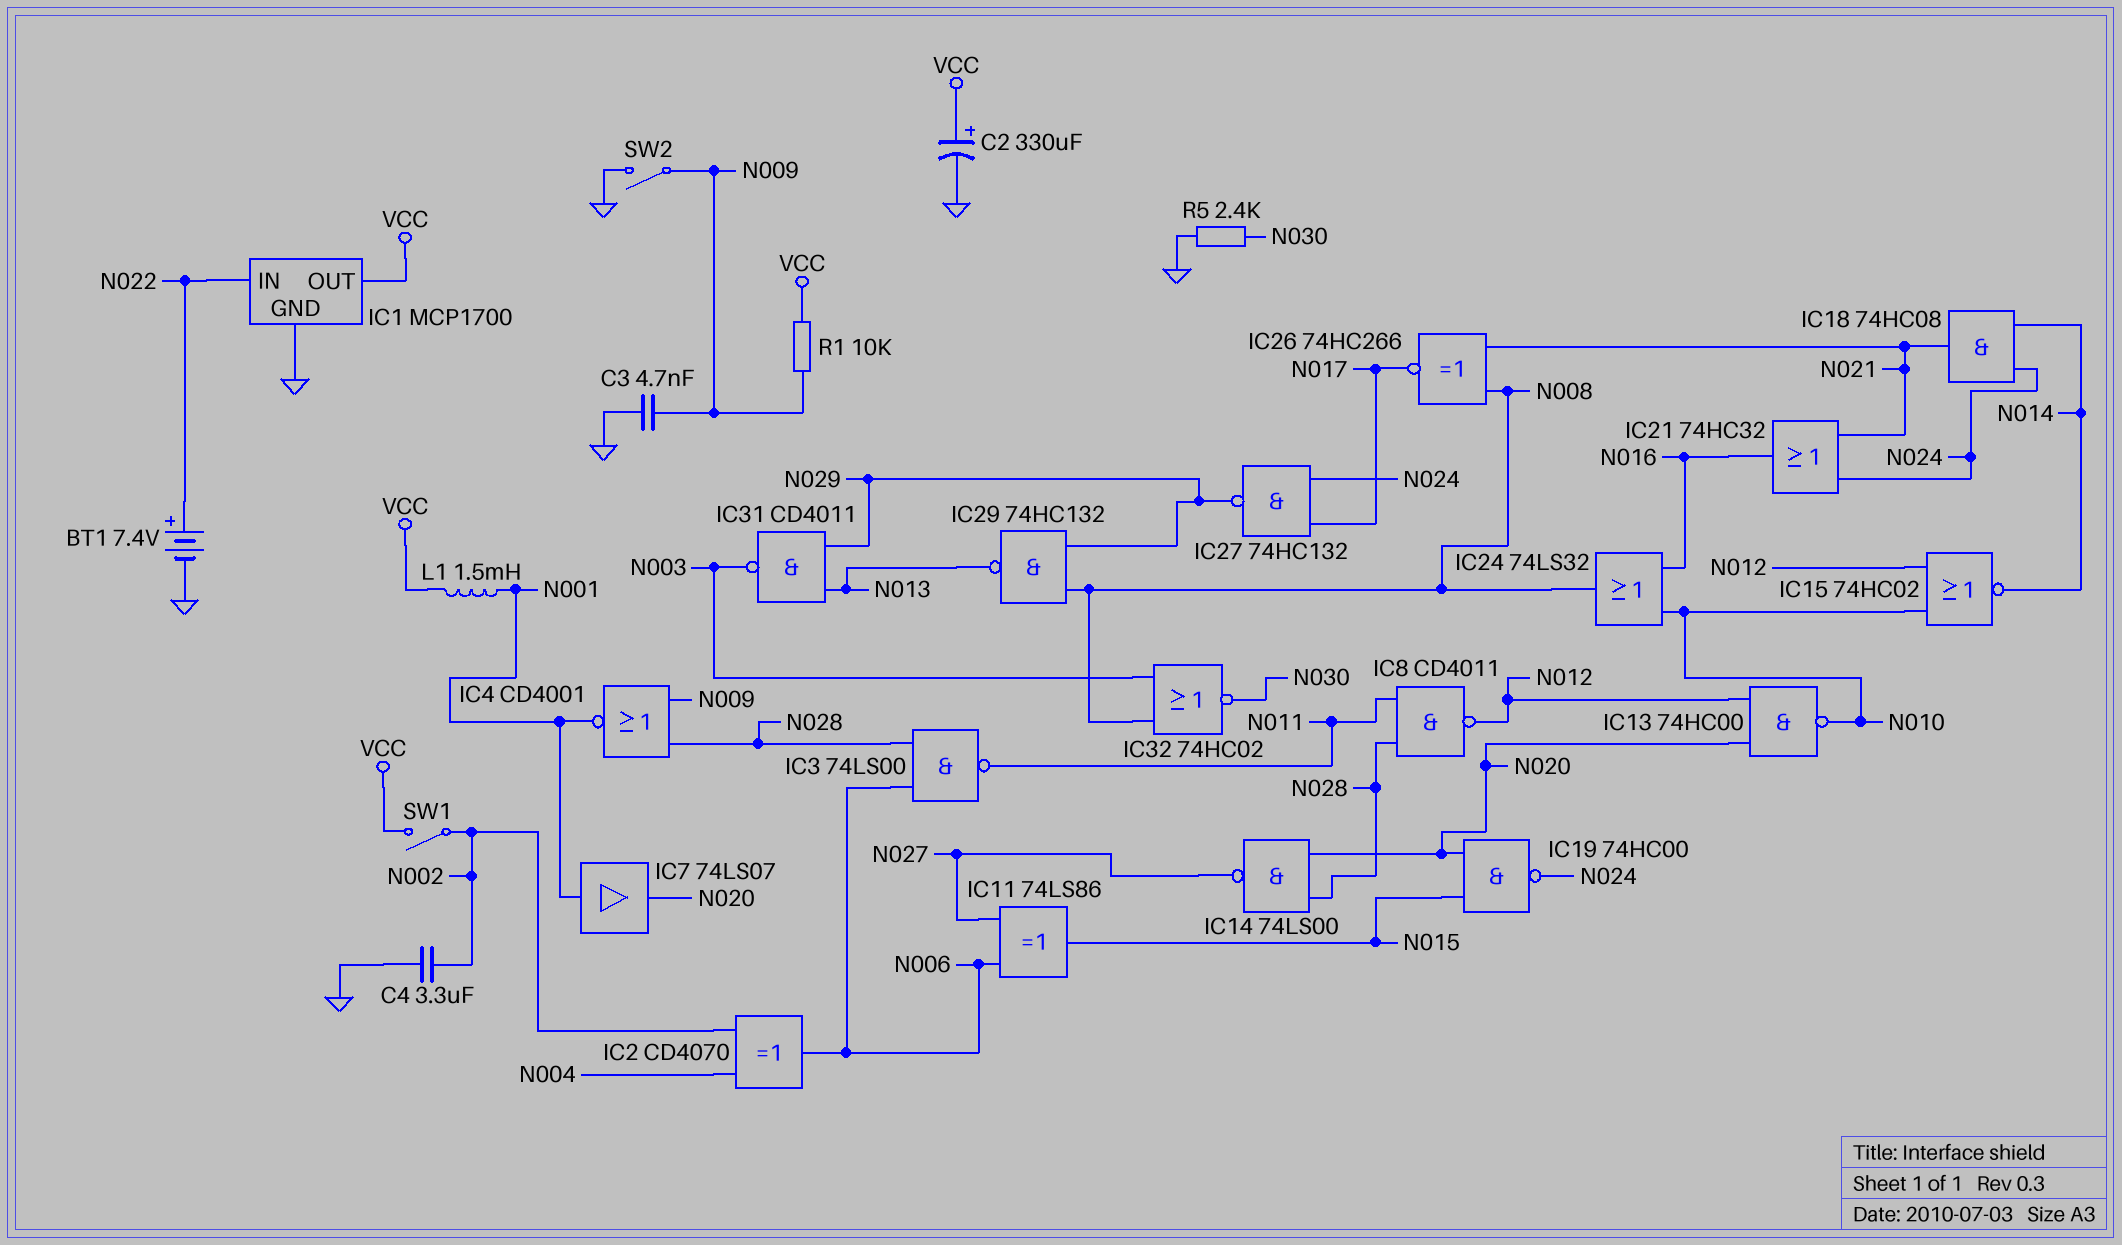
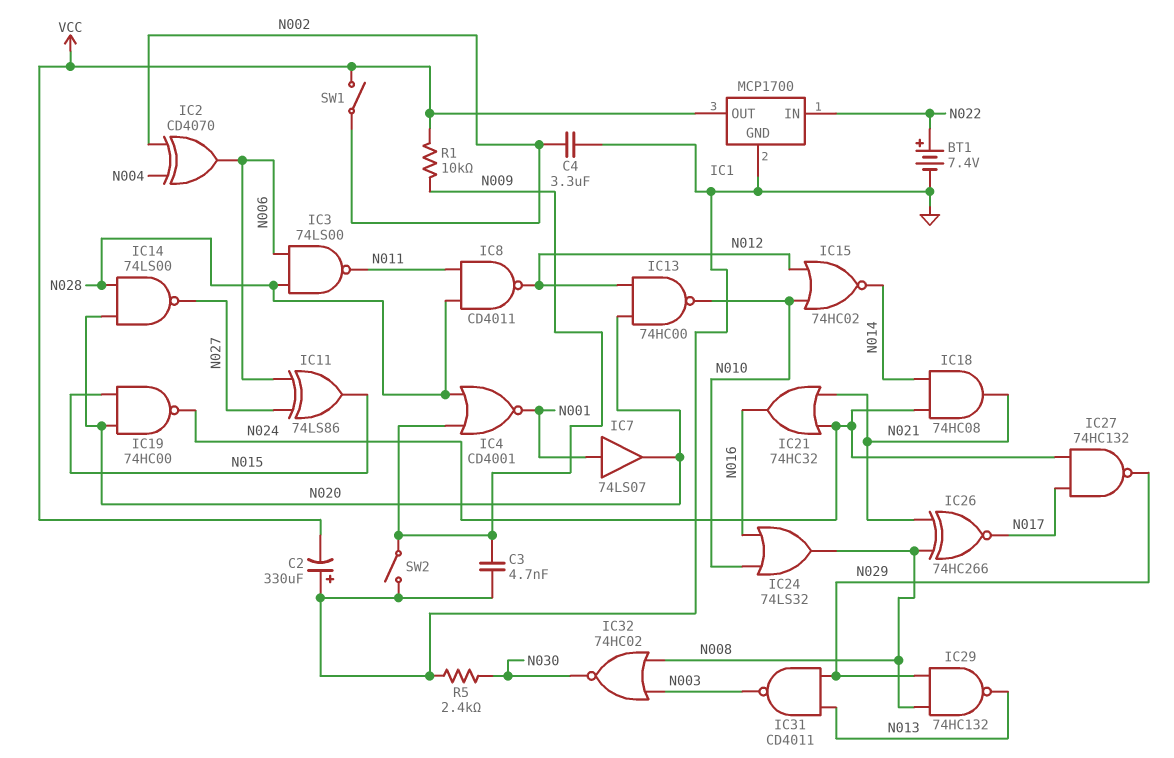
C2: 330uF (plus VCC, minus GND) -> 330uF (plus GND, minus VCC)
L1: 1.5mH (N001, VCC) -> none

